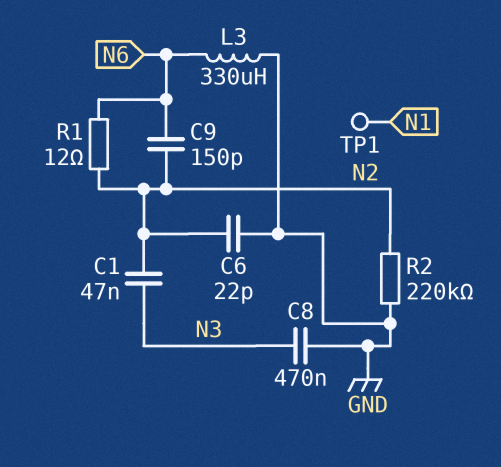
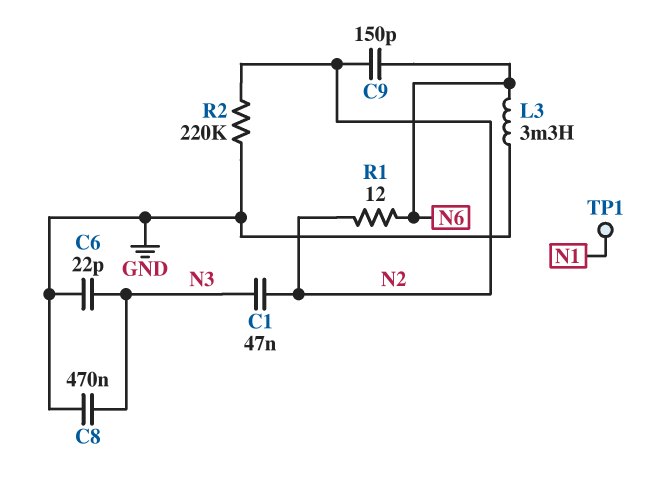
C6: 22pF (GND, N2) -> 22pF (GND, N3)
L3: 330uH (GND, N6) -> 3.3mH (GND, N6)

